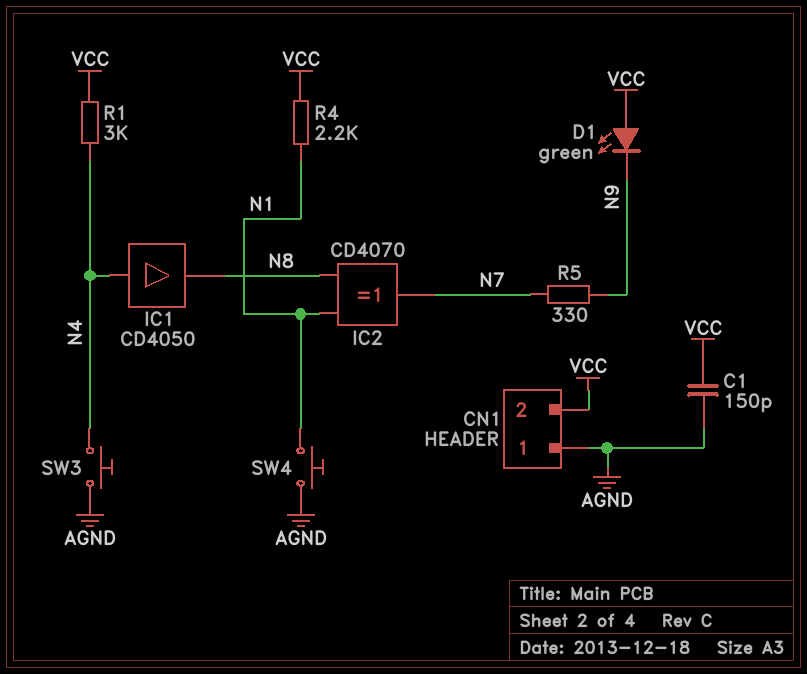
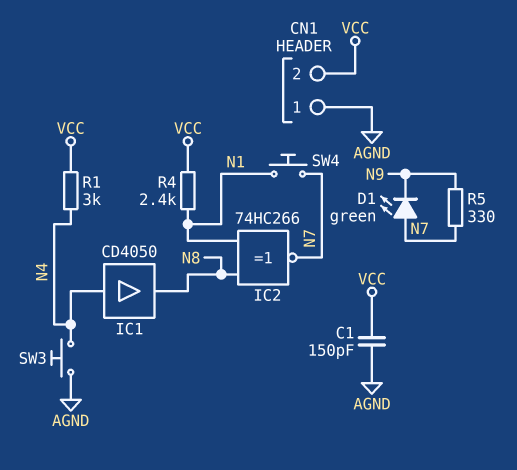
D1: LED green (A VCC, K N9) -> LED green (A N7, K N9)
IC2: XOR CD4070 (in N1, in N8, out N7) -> XNOR 74HC266 (in N1, in N8, out N7)
R4: 2.2k (N1, VCC) -> 2.4k (N1, VCC)
SW4: button (AGND, N1) -> button (N1, N7)

